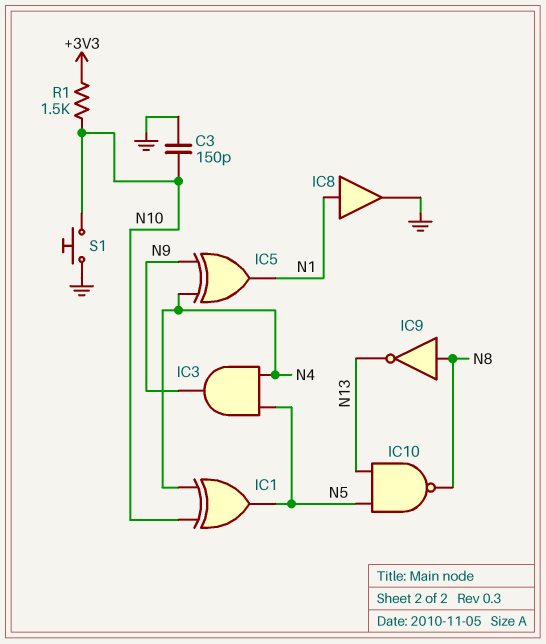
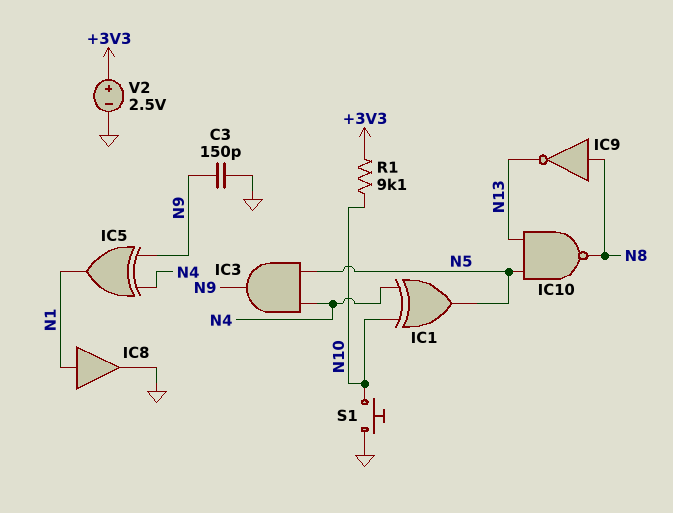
C3: 150pF (GND, N10) -> 150pF (GND, N9)
R1: 1.5k (+3V3, N10) -> 9.1k (+3V3, N10)
V2: none -> 2.5V (plus +3V3, minus GND)

